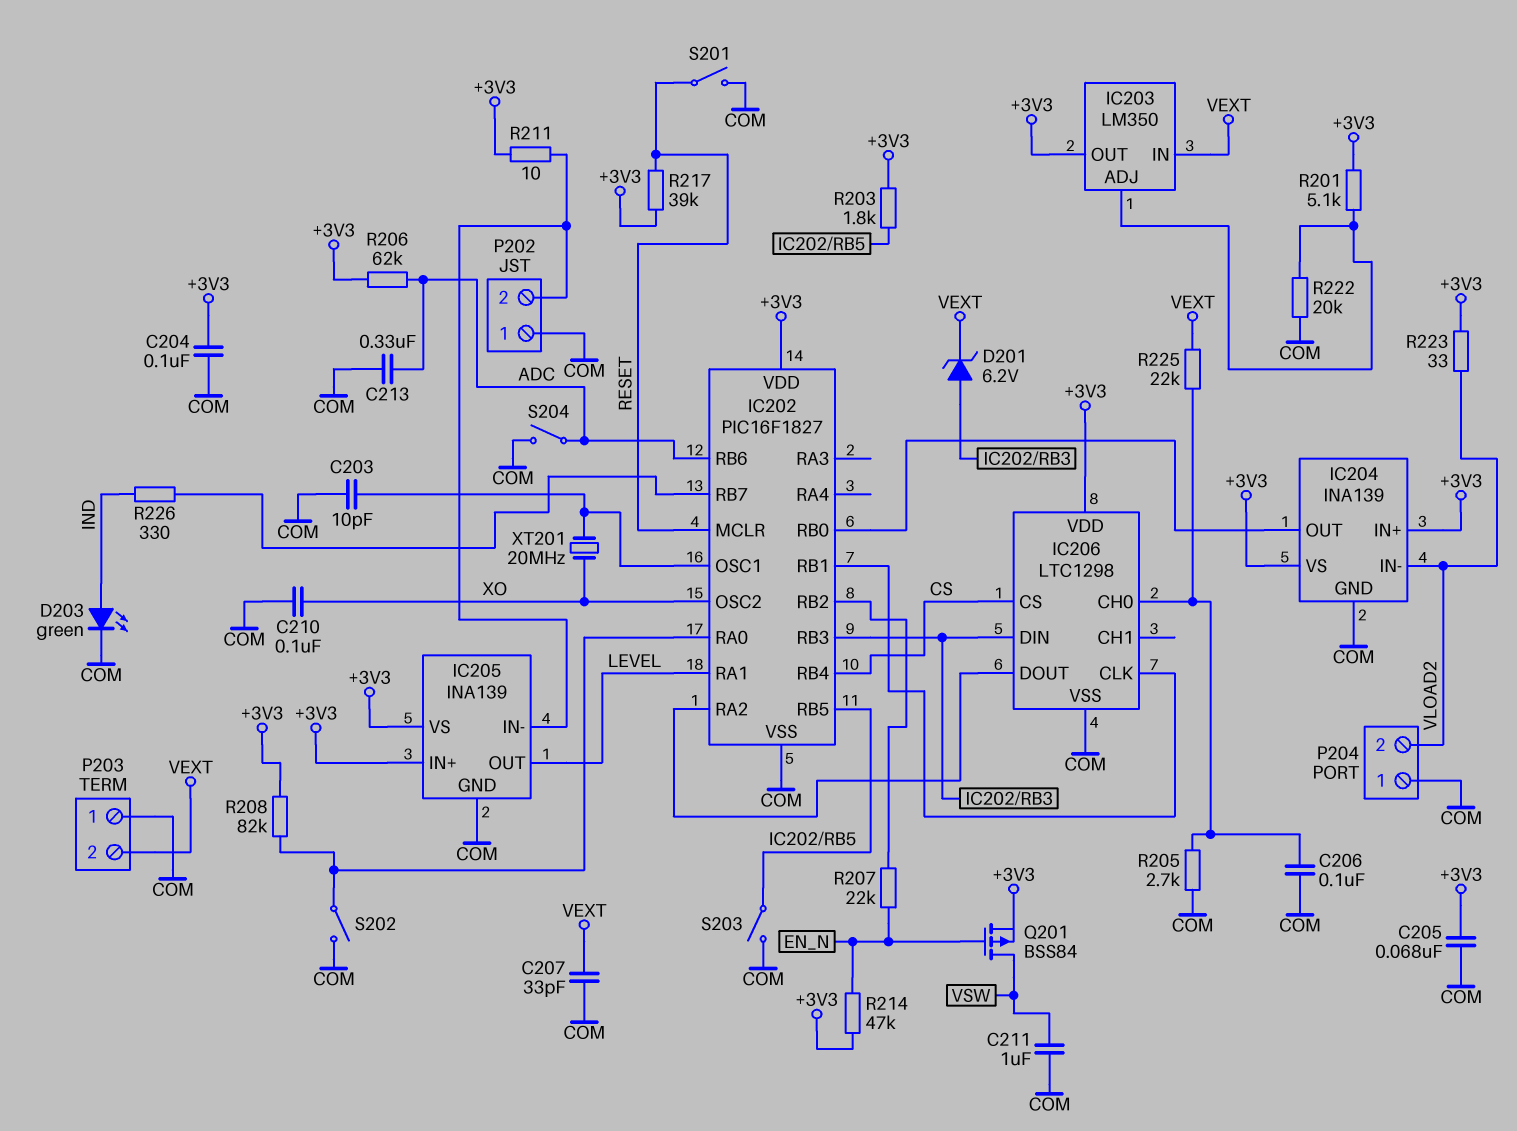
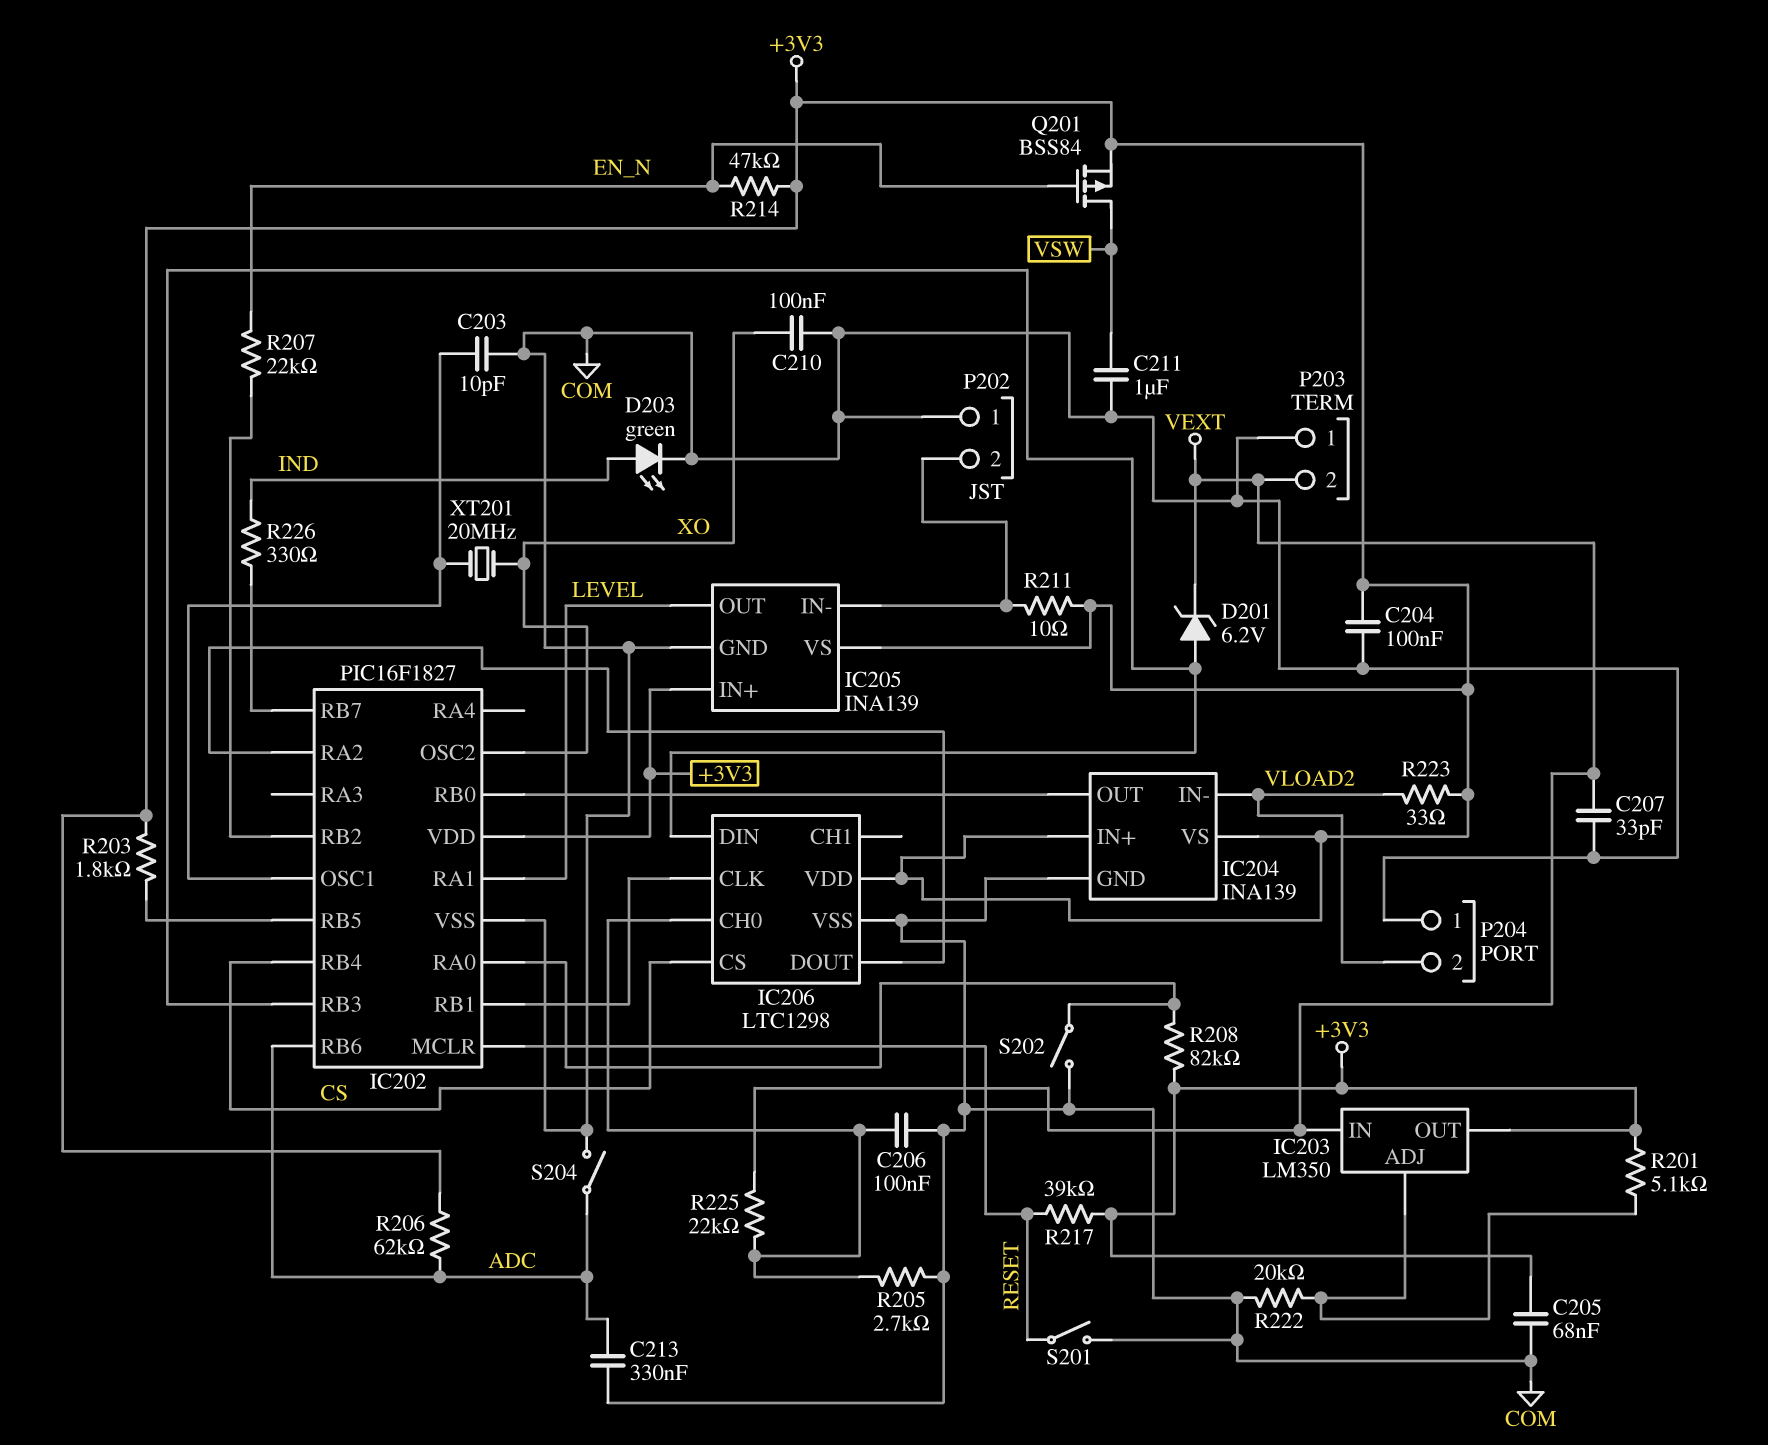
S203: switch (COM, IC202/RB5) -> none

